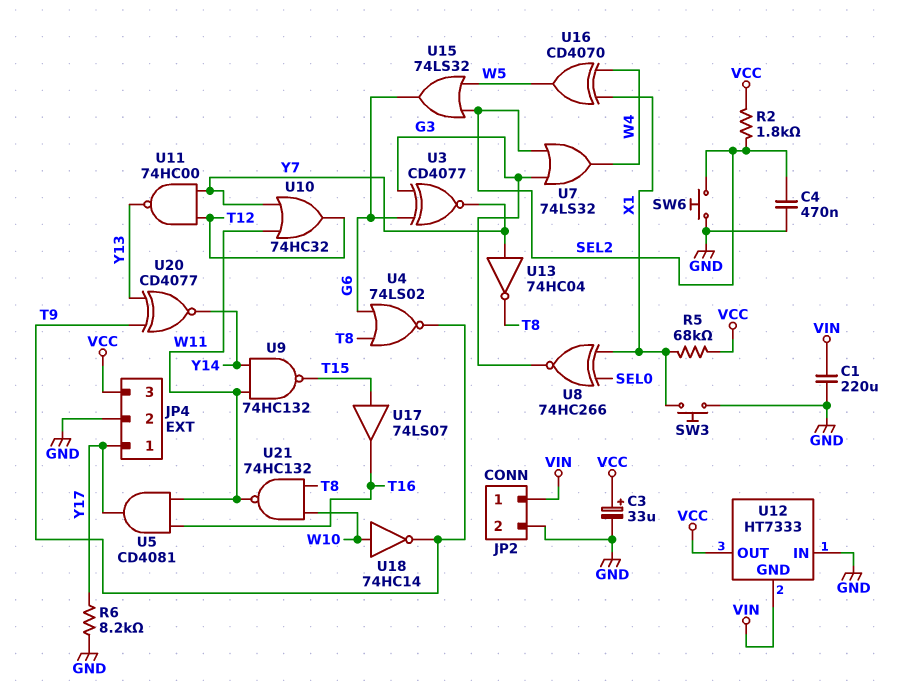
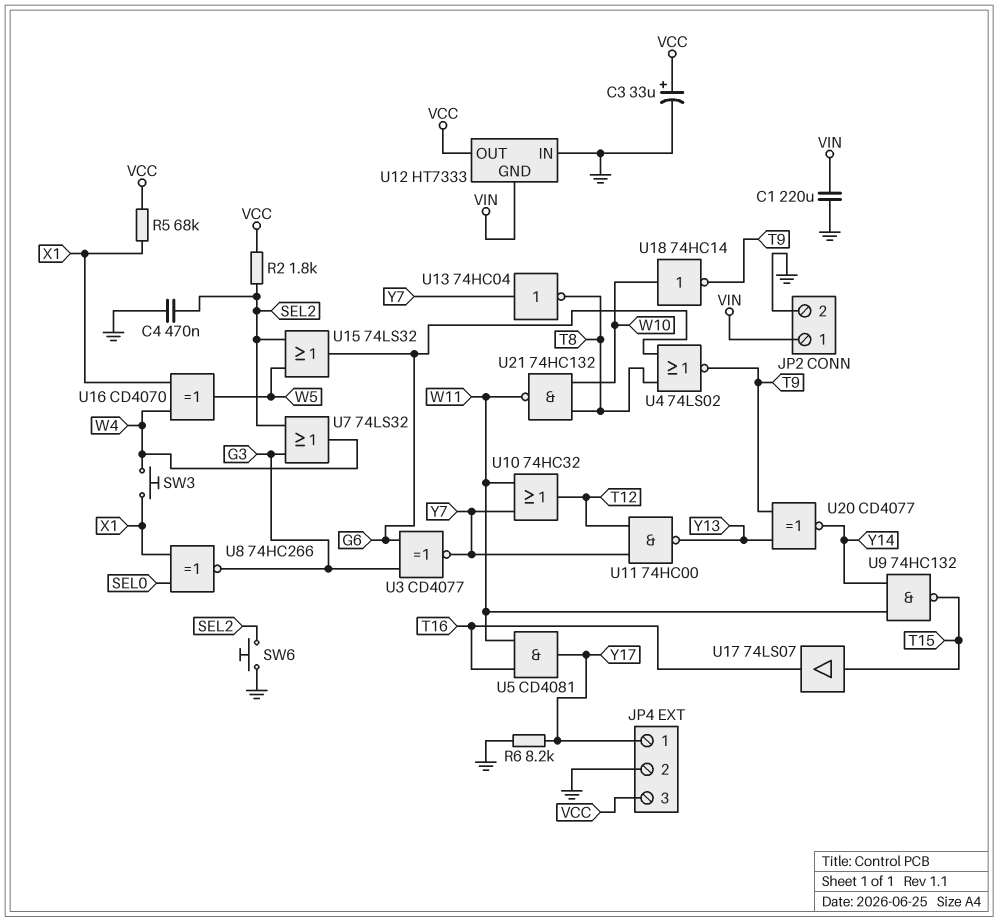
SW3: button (GND, X1) -> button (W4, X1)

